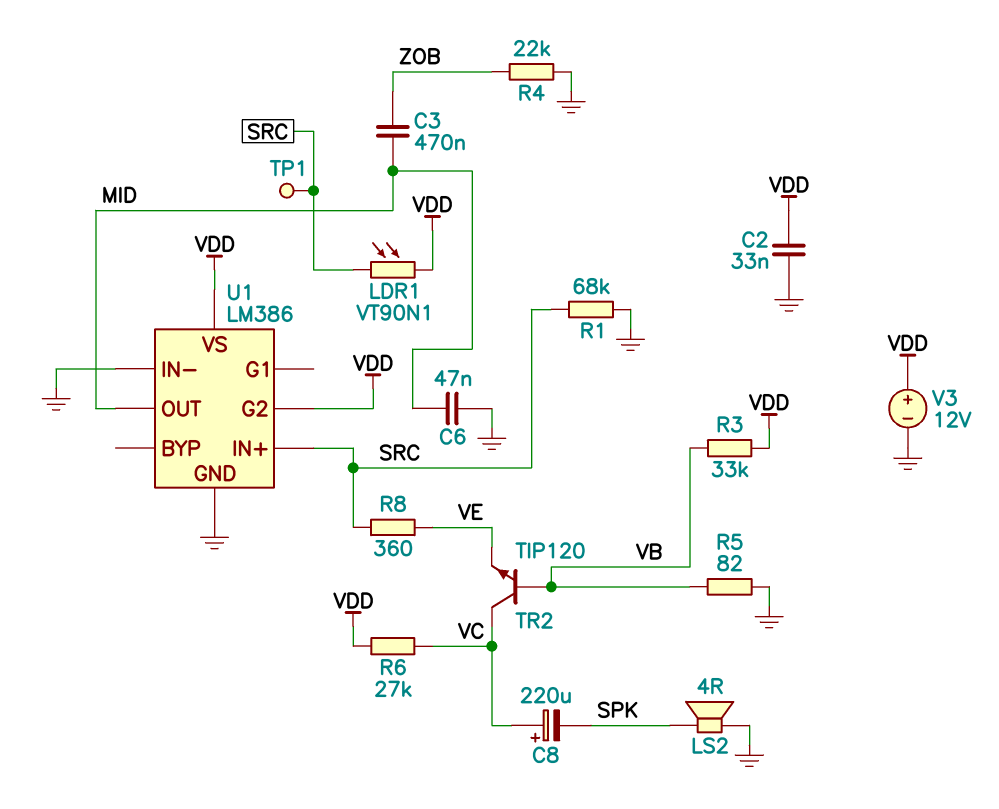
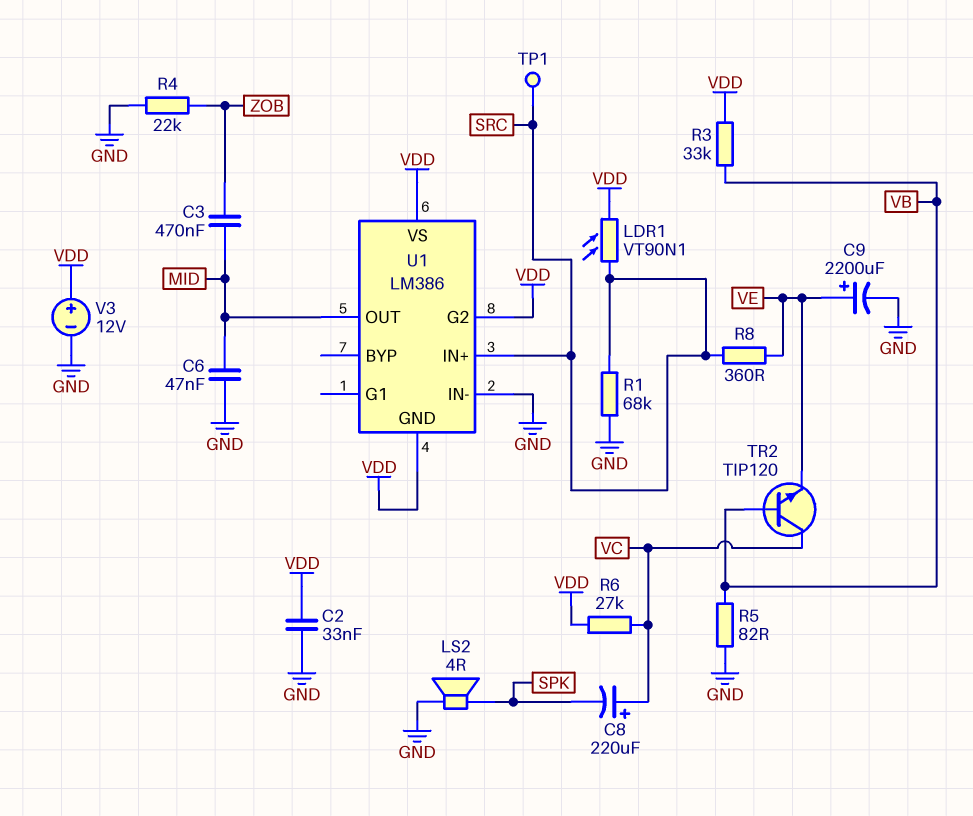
C9: none -> 2200uF (plus VE, minus GND)
U1 pin GND: GND -> VDD

